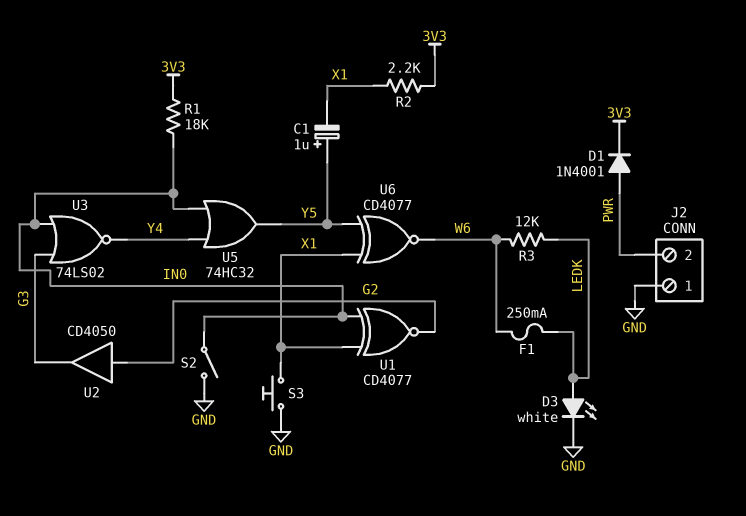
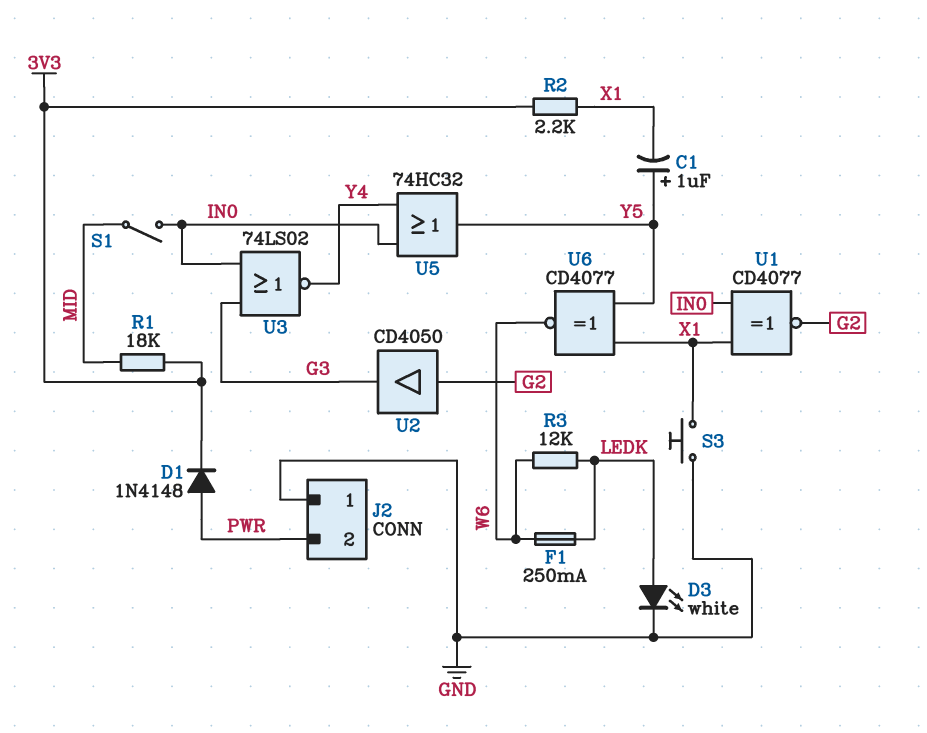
D1: diode 1N4001 (A PWR, K 3V3) -> diode 1N4148 (A PWR, K 3V3)
R1: 18k (3V3, IN0) -> 18k (3V3, MID)
S1: none -> switch (IN0, MID)
S2: switch (GND, IN0) -> none

